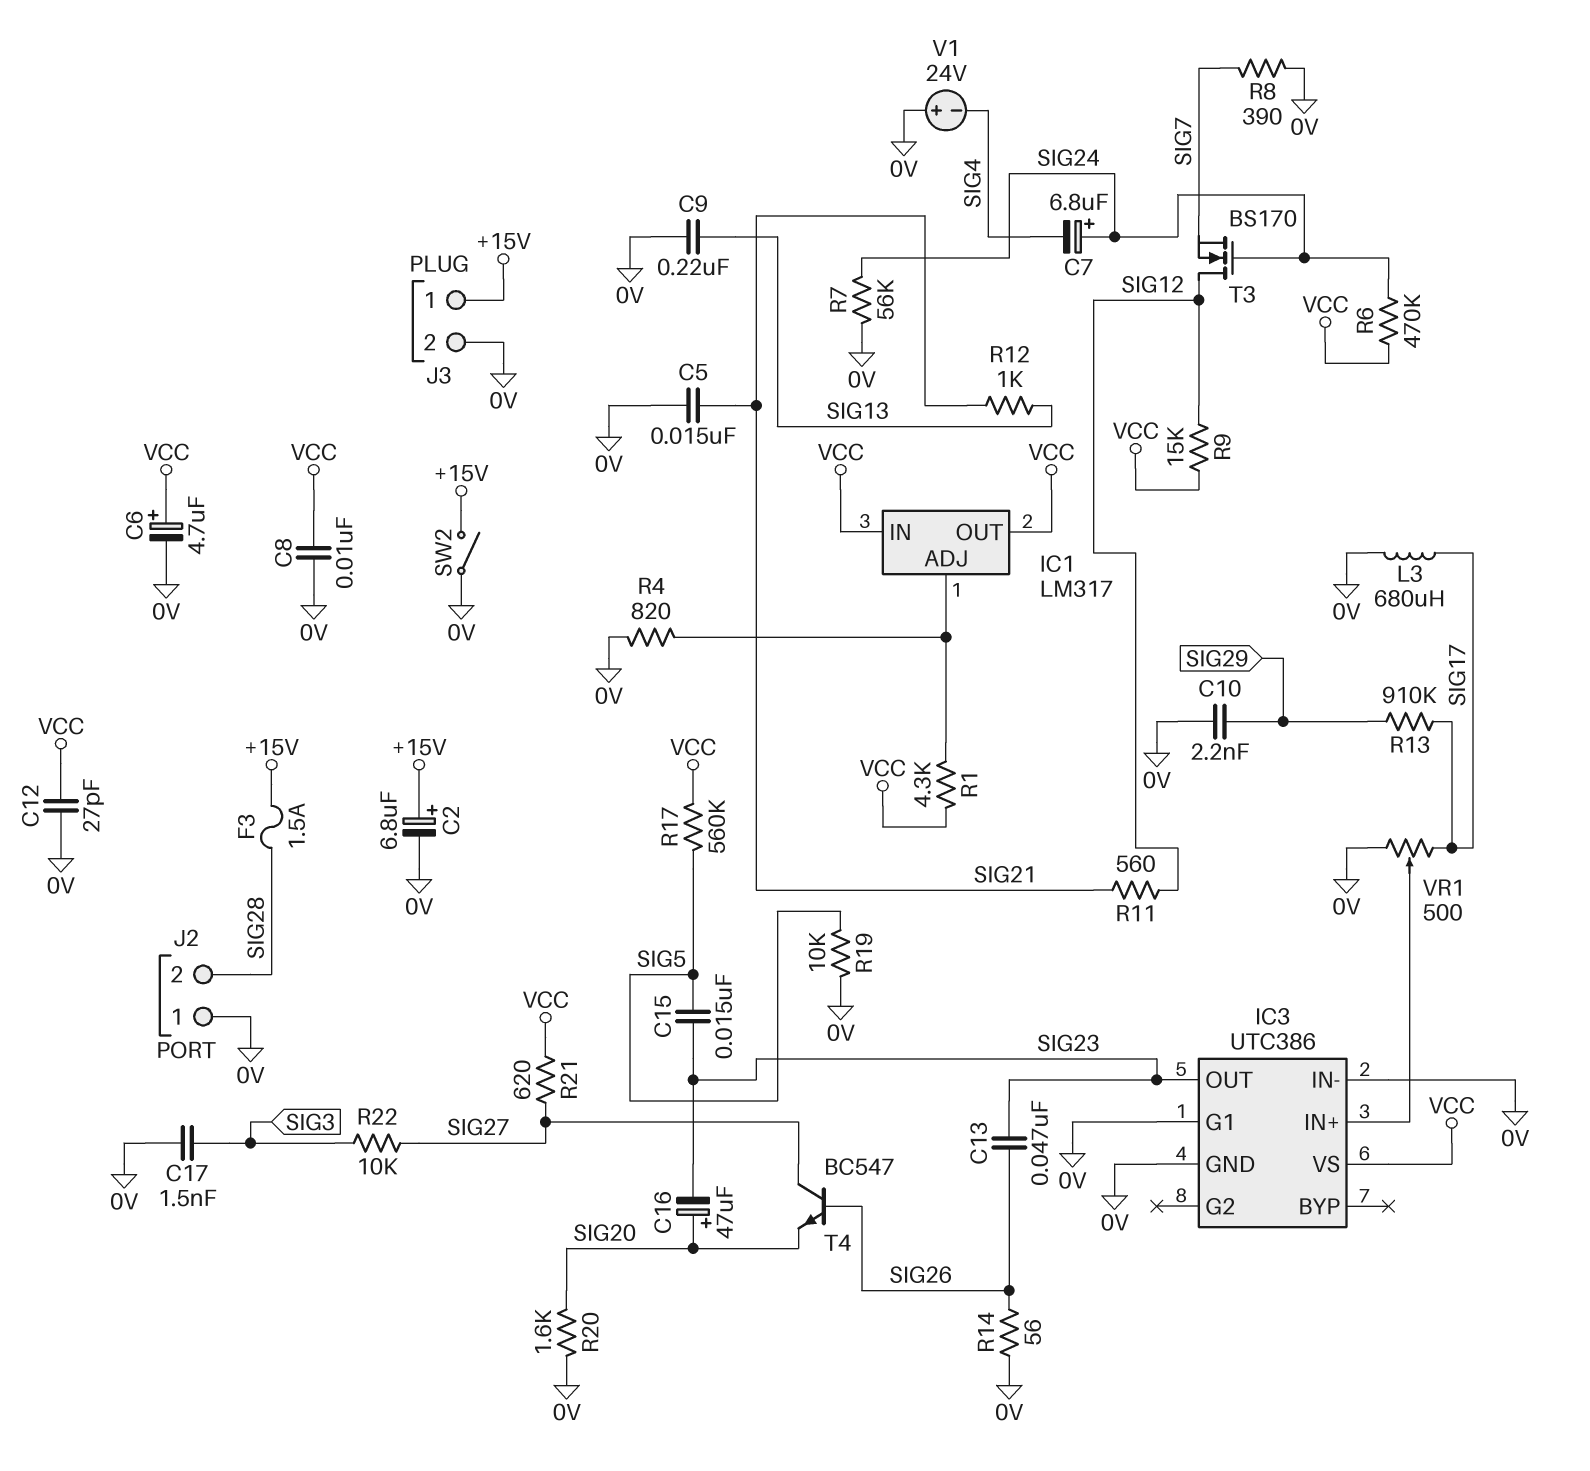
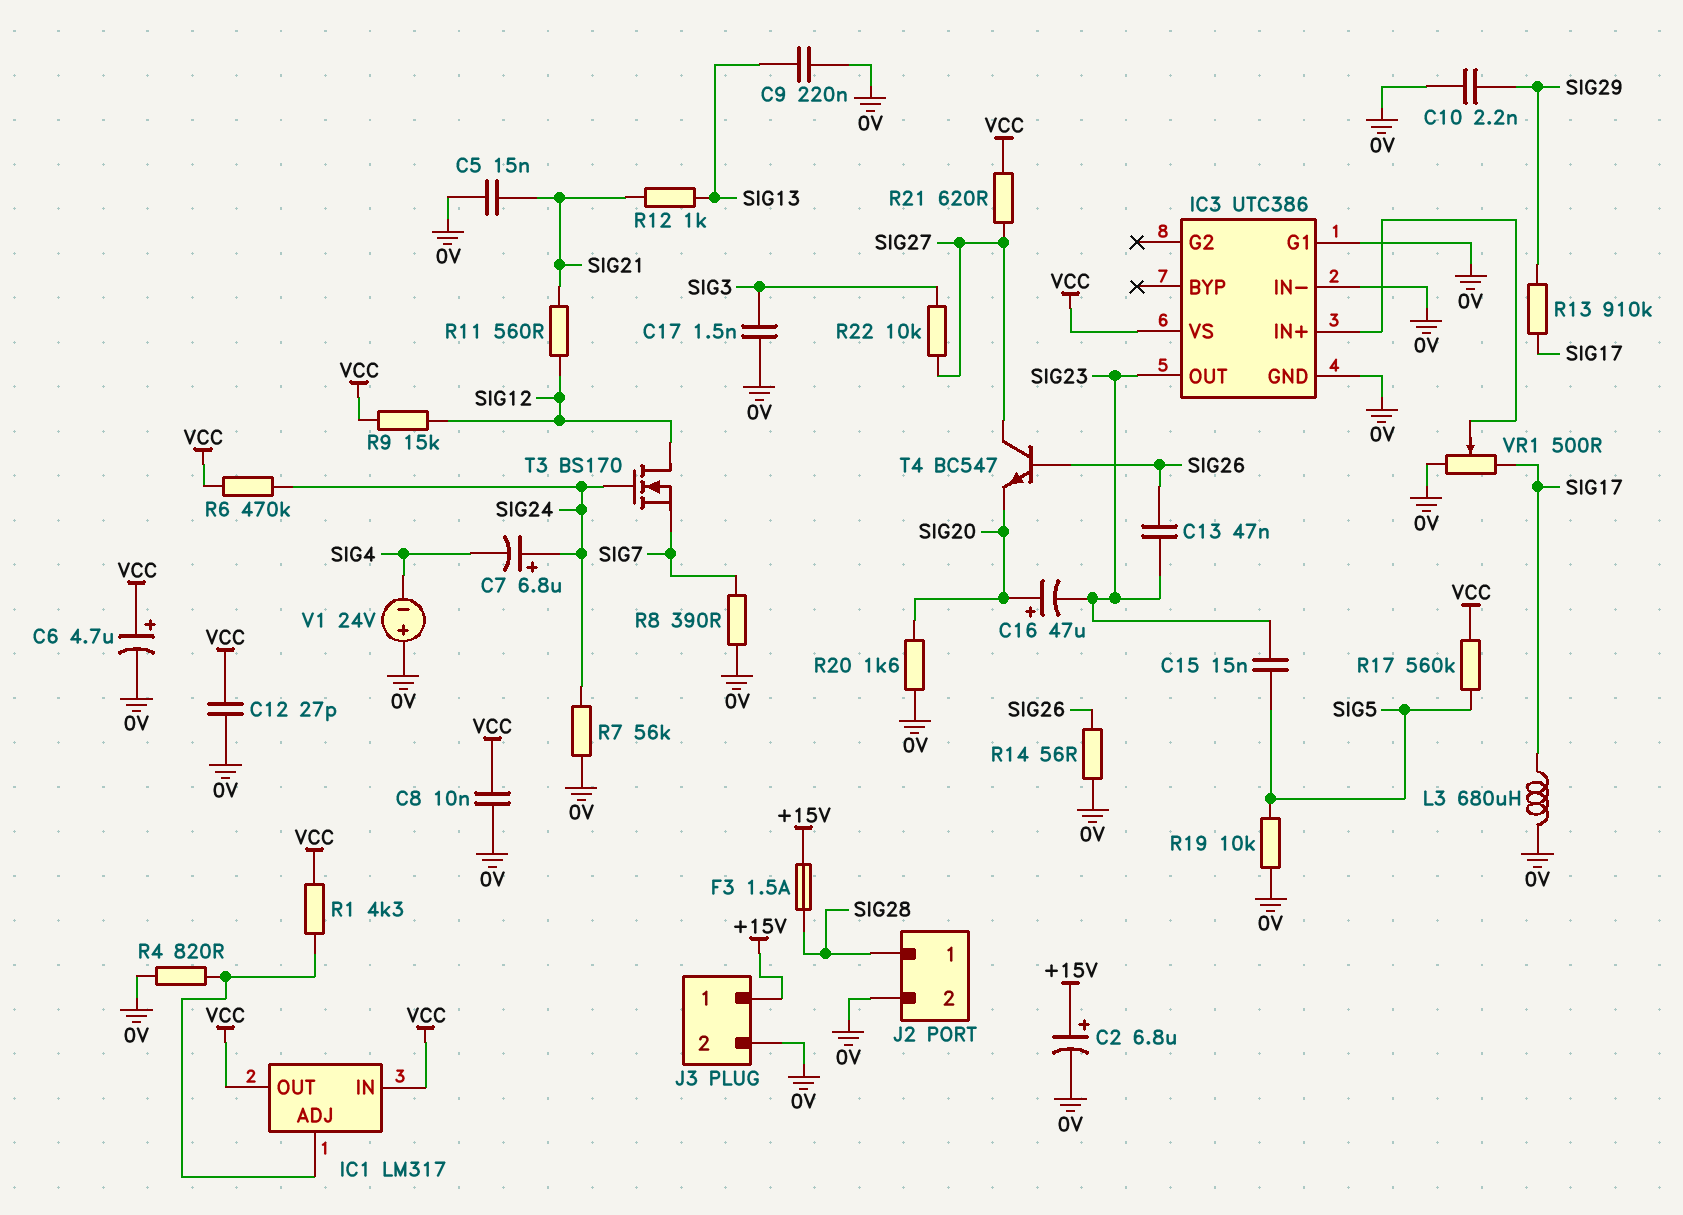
J2 pin 1: 0V -> SIG28
J2 pin 2: SIG28 -> 0V
SW2: switch (+15V, 0V) -> none

